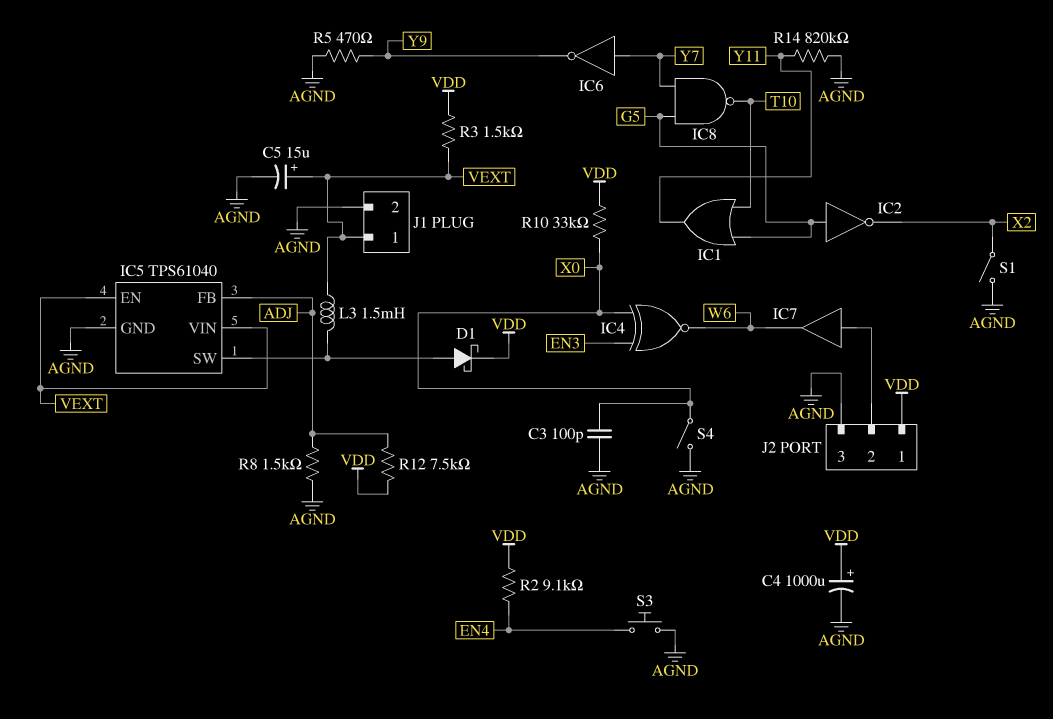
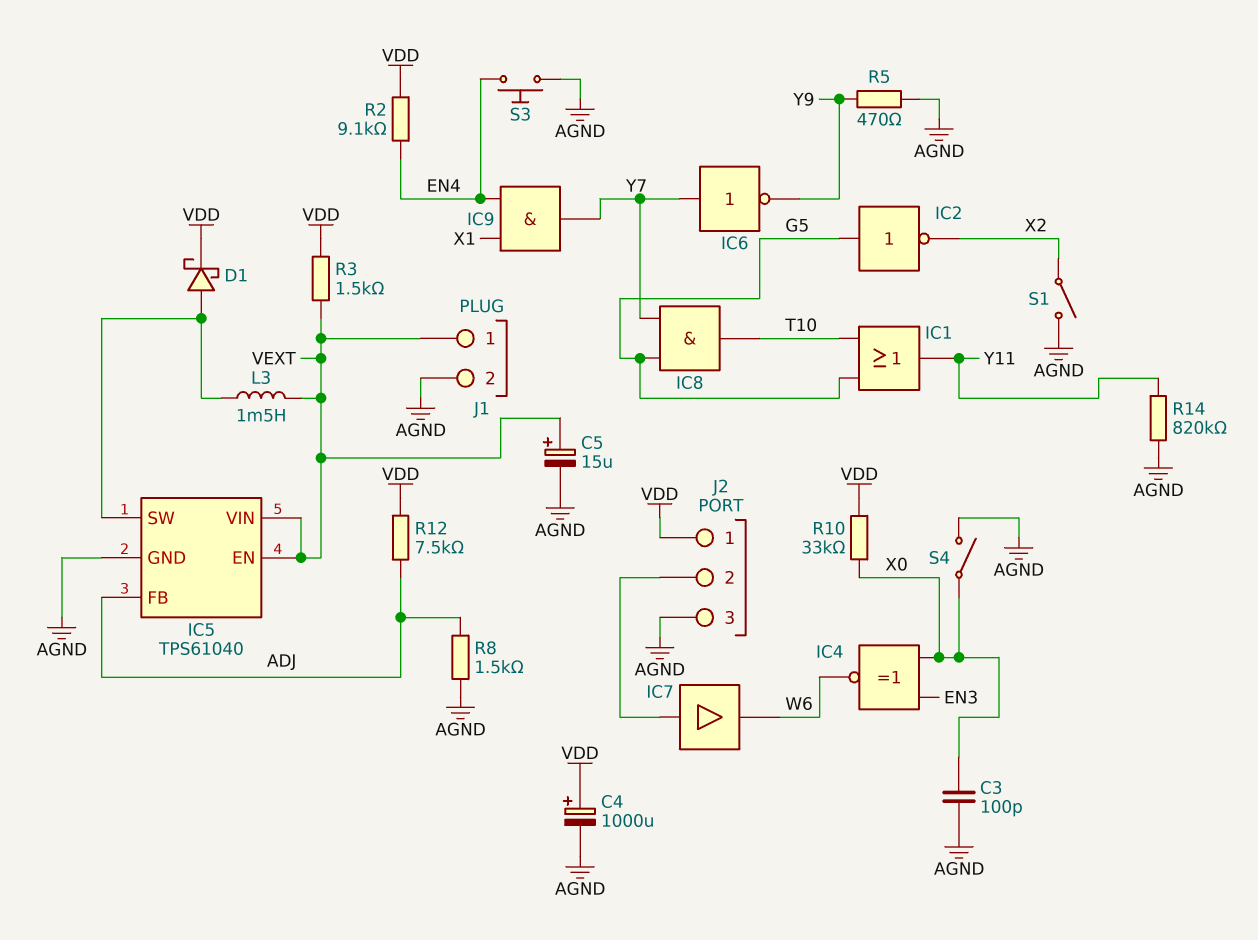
IC8: NAND (in G5, in Y7, out T10) -> AND (in G5, in Y7, out T10)
IC9: none -> AND (in EN4, in X1, out Y7)

